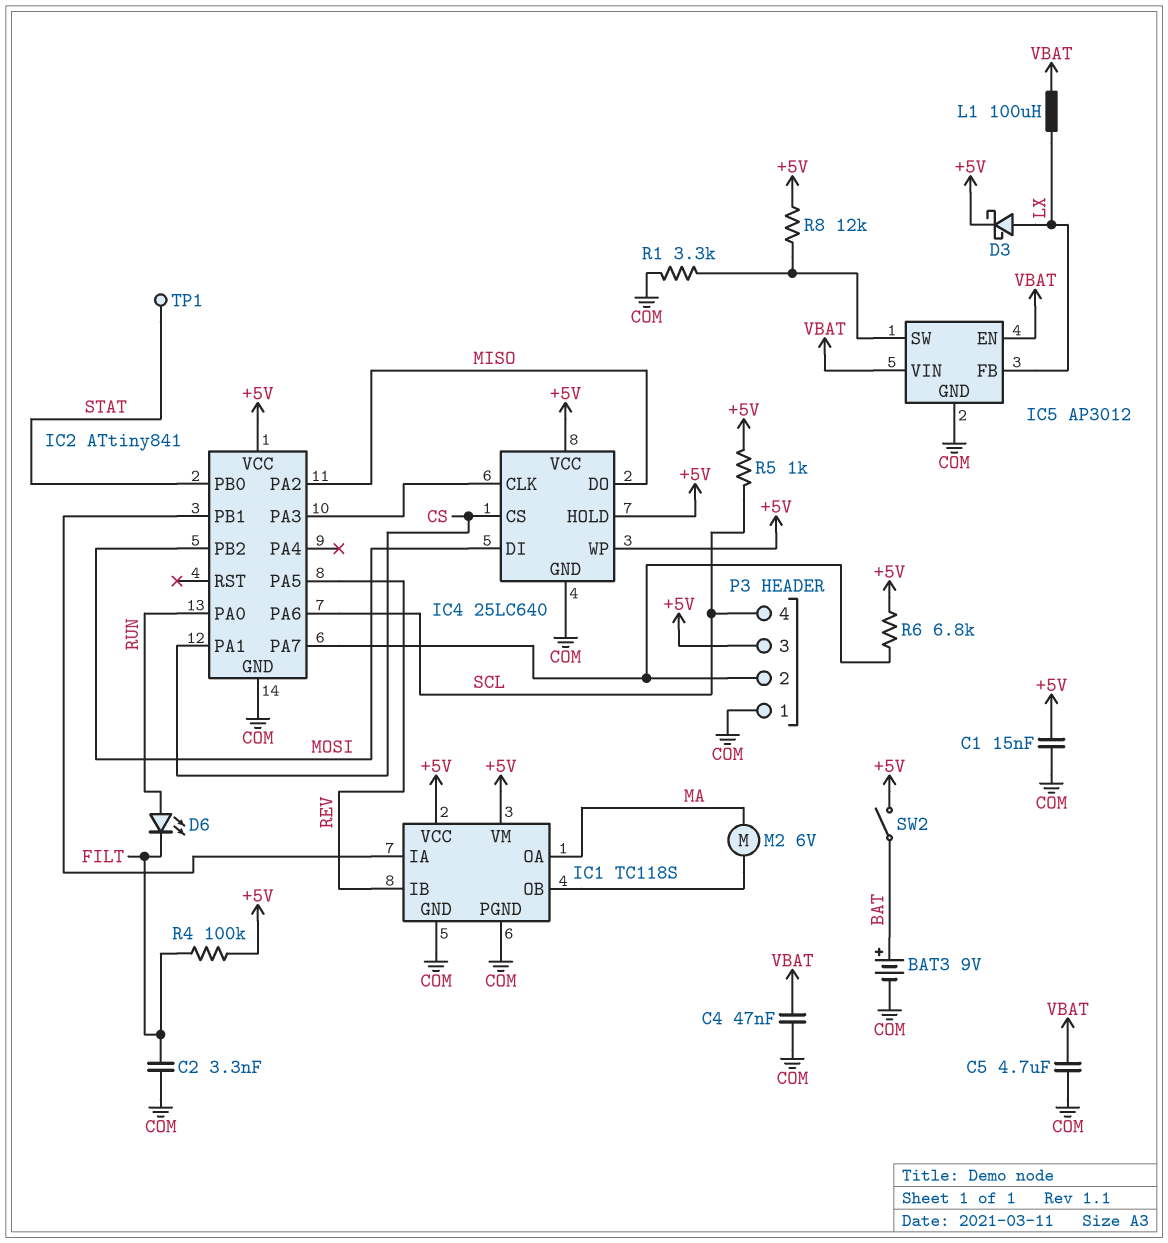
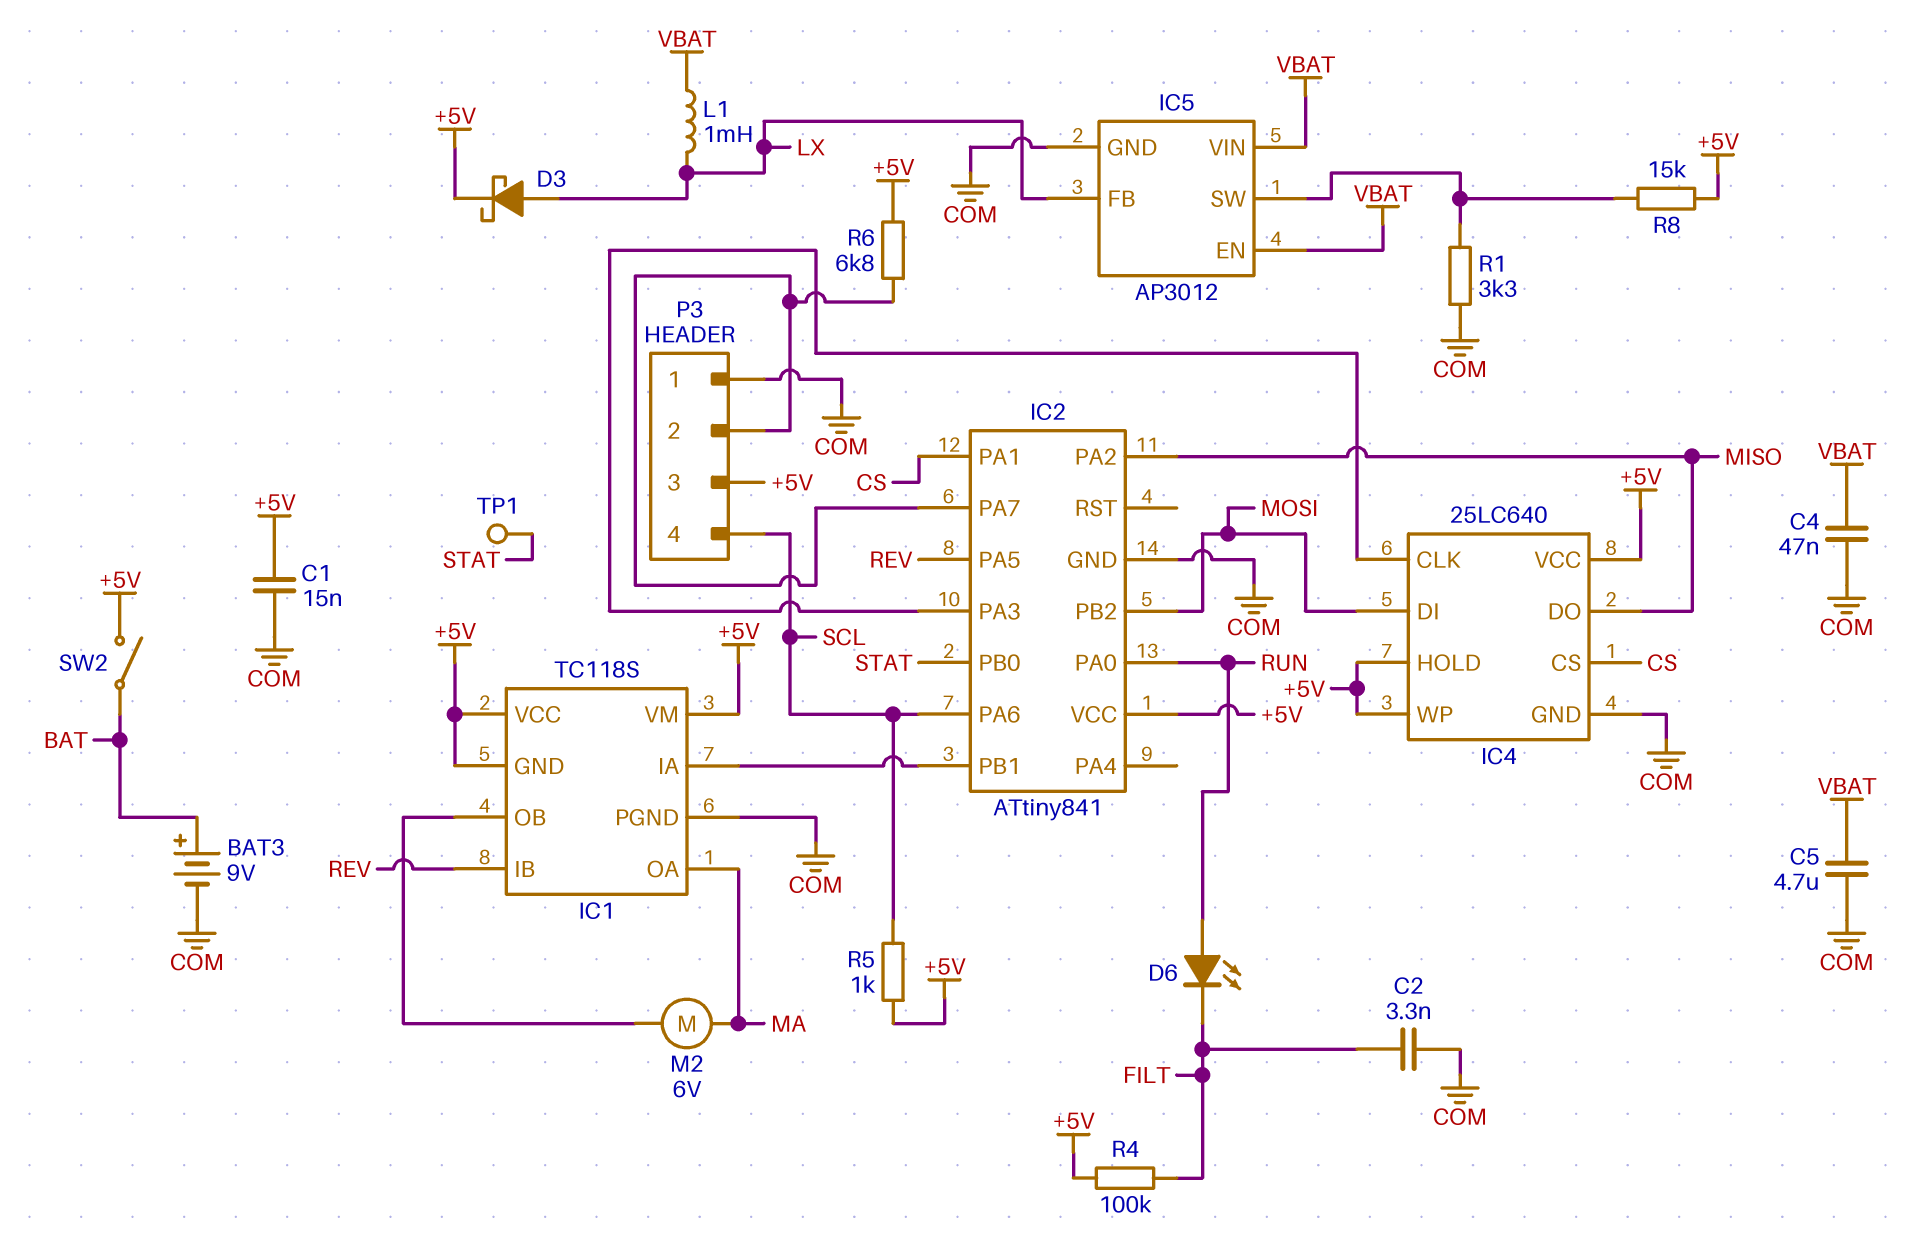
IC1 pin GND: COM -> +5V
L1: 100uH (LX, VBAT) -> 1mH (LX, VBAT)
R8: 12k (+5V, IC5/SW) -> 15k (+5V, IC5/SW)

